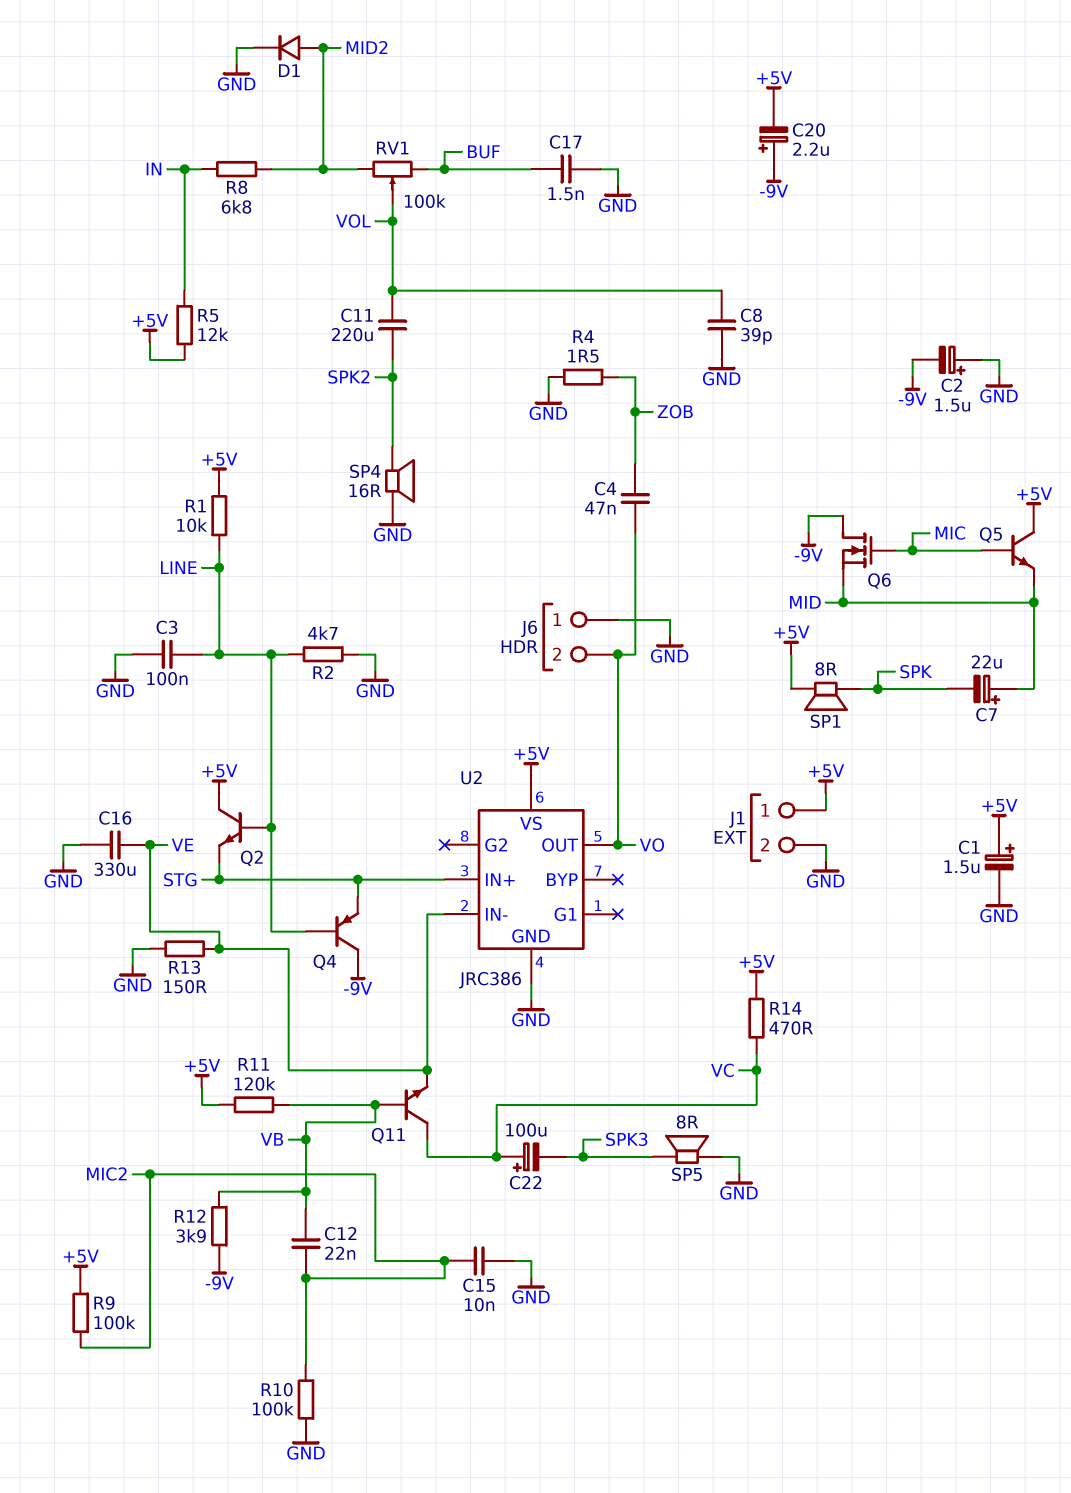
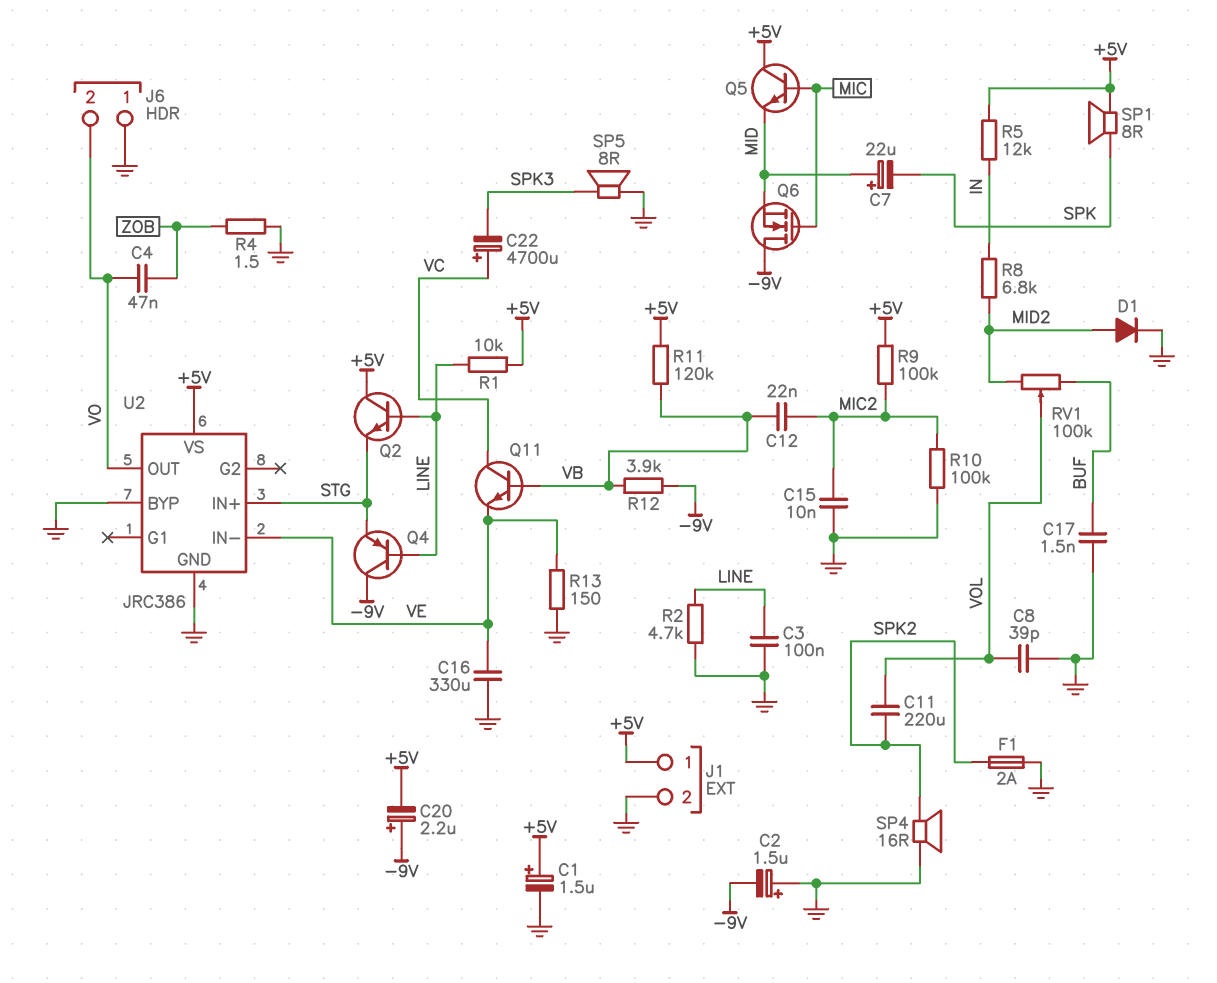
C22: 100uF (plus VC, minus SPK3) -> 4700uF (plus VC, minus SPK3)
F1: none -> 2A (GND, SPK2)
R14: 470 (+5V, VC) -> none
U2 pin BYP: none -> GND

